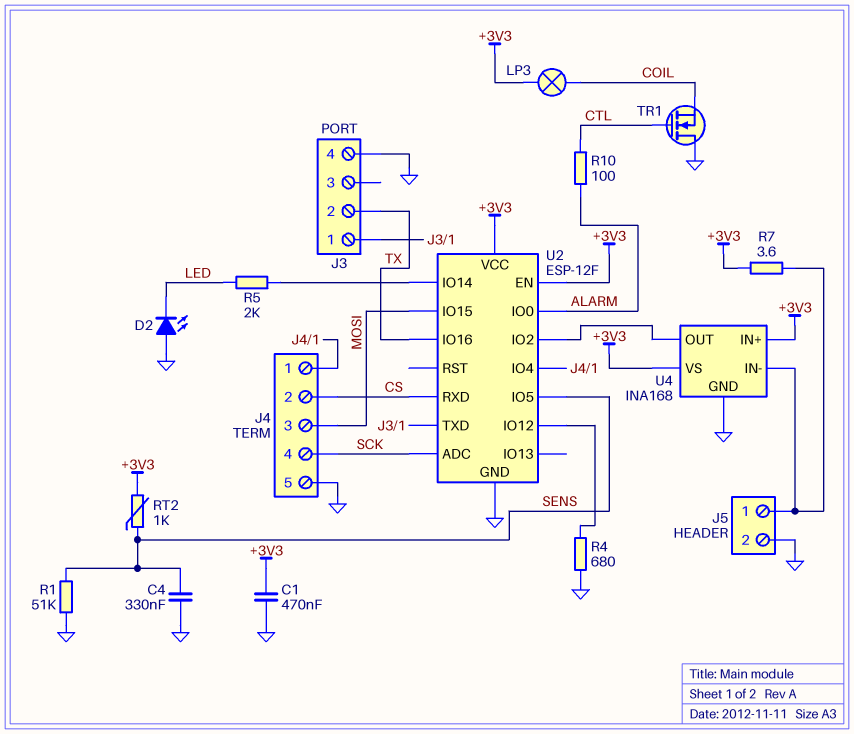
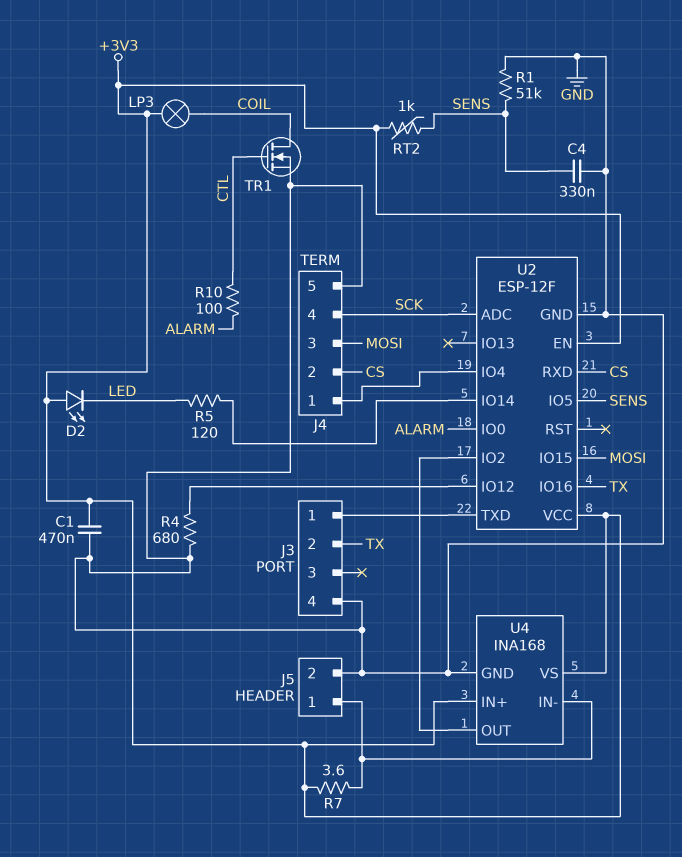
D2: LED (A GND, K LED) -> LED (A +3V3, K LED)
R5: 2k (LED, U2/IO14) -> 120 (LED, U2/IO14)
TR1: NMOS (G CTL, D GND, S COIL) -> NMOS (G CTL, D COIL, S GND)

